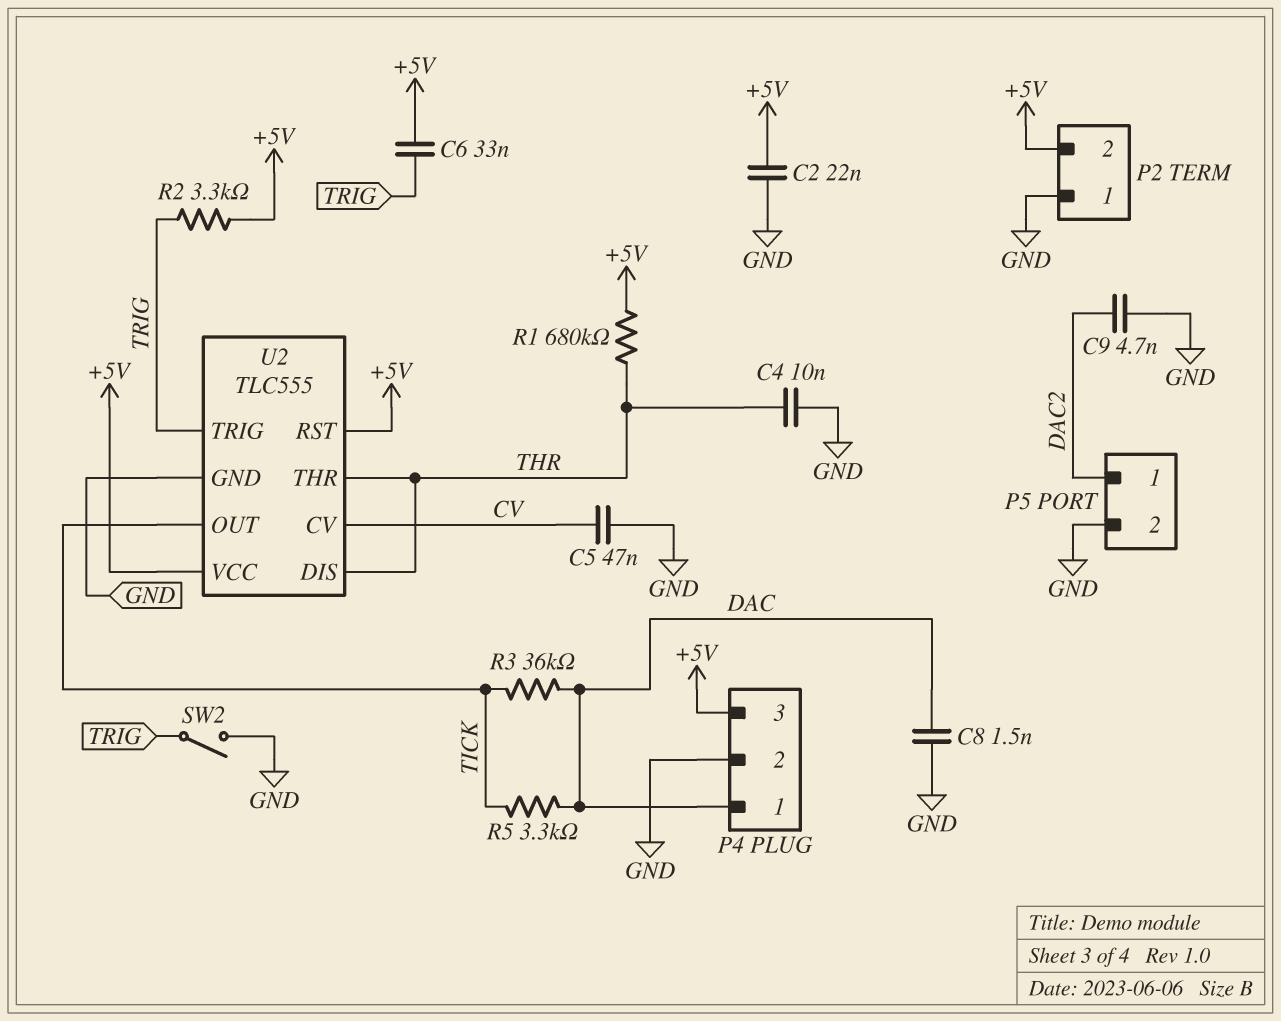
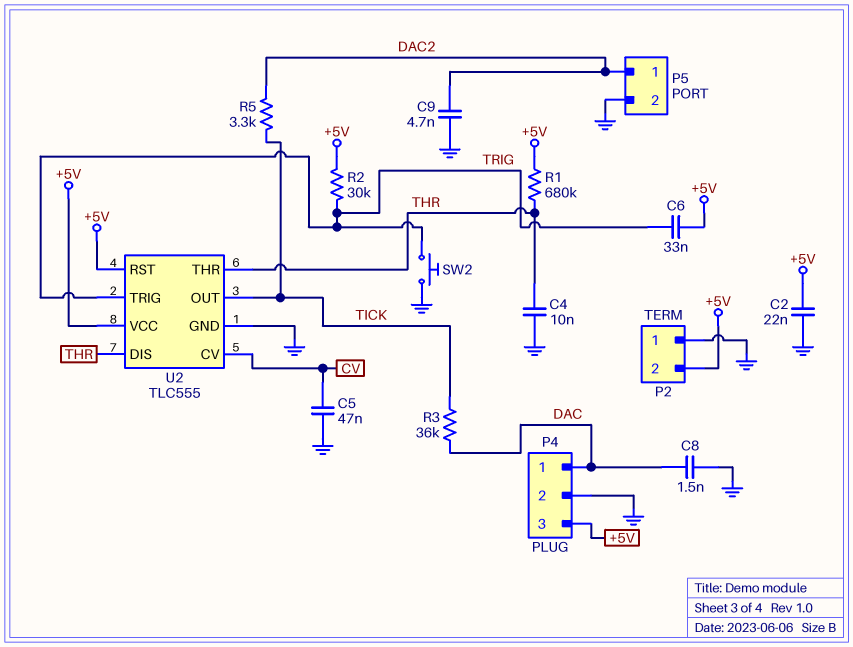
R2: 3.3k (+5V, TRIG) -> 30k (+5V, TRIG)
R5: 3.3k (DAC, TICK) -> 3.3k (DAC2, TICK)
SW2: switch (GND, TRIG) -> button (GND, TRIG)

